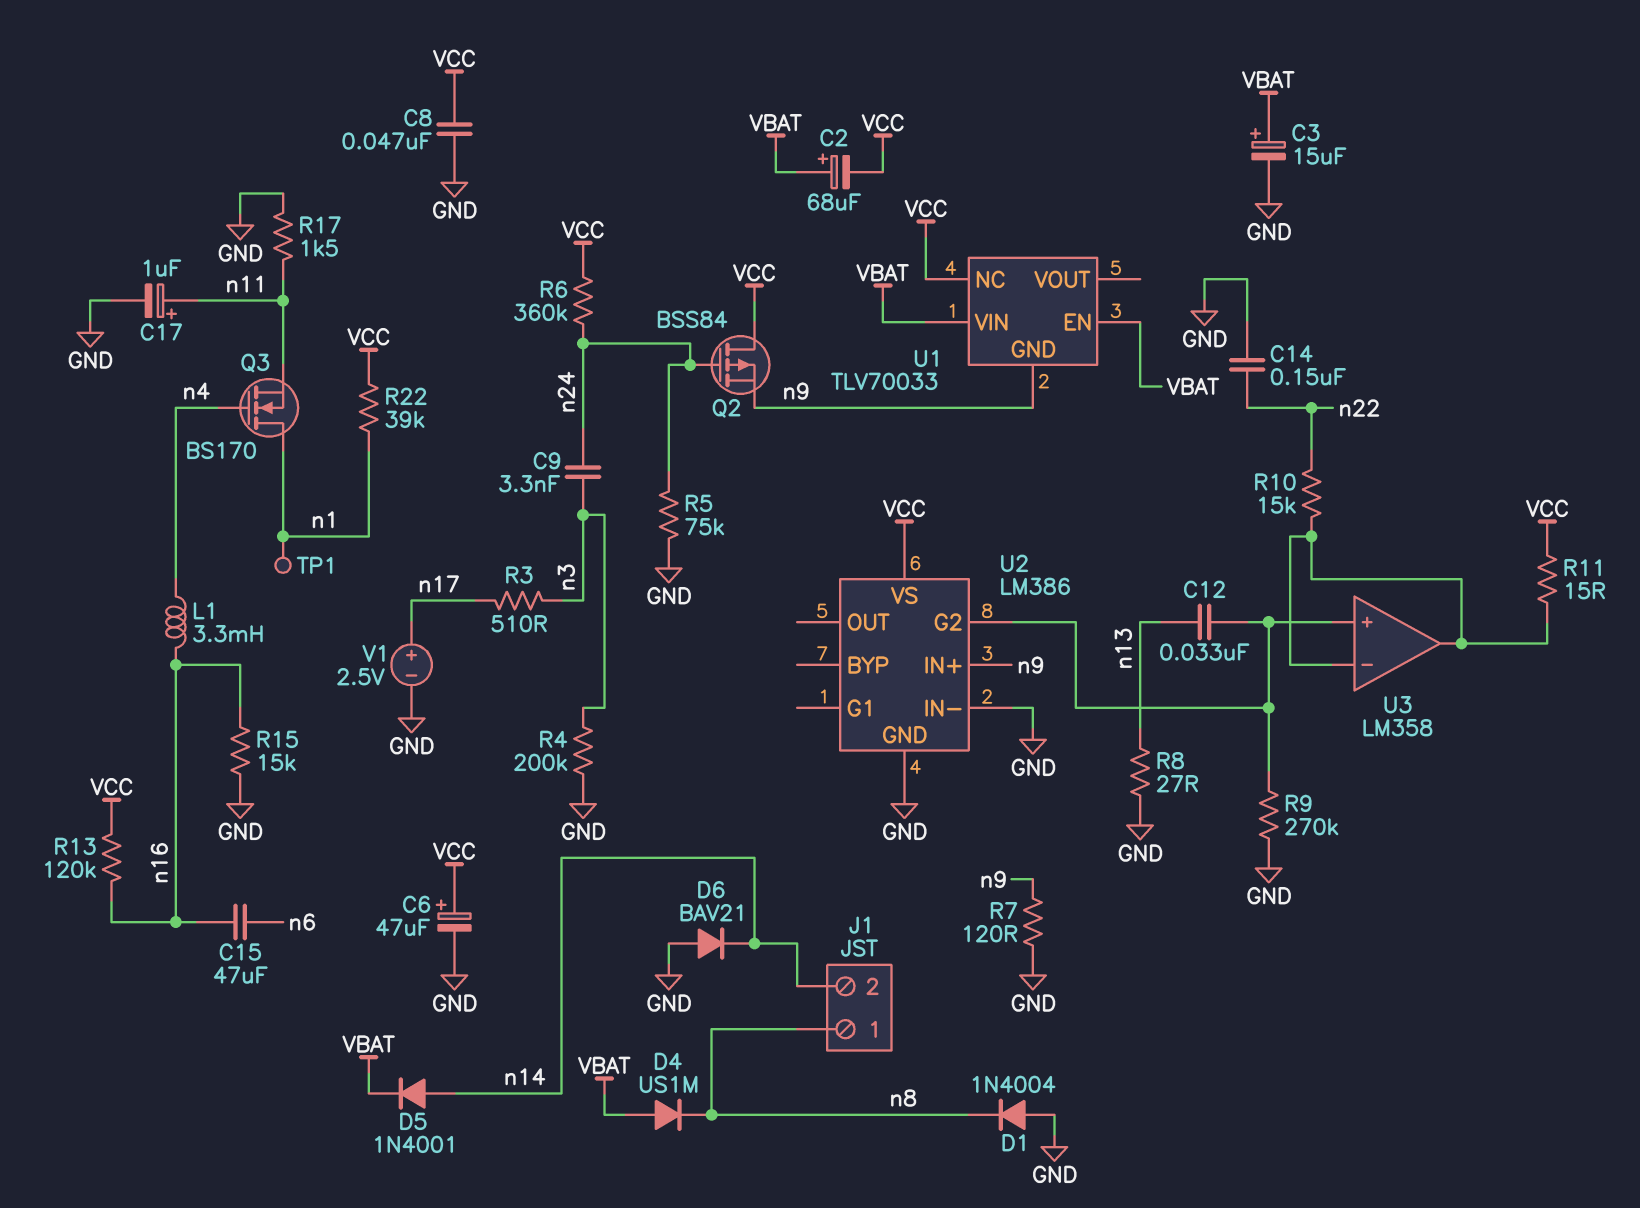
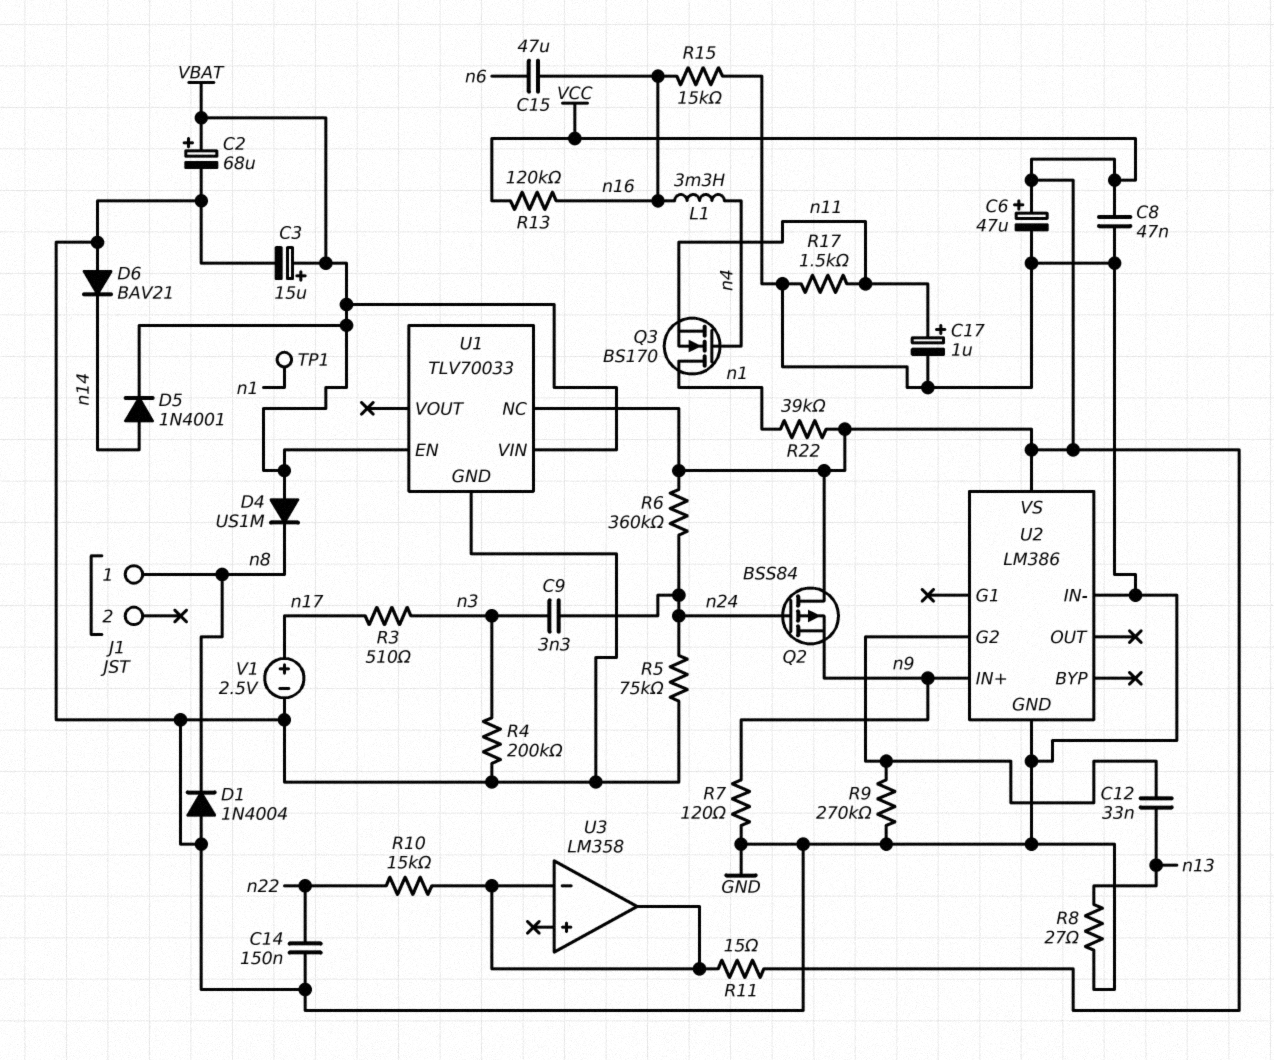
C2: 68uF (plus VBAT, minus VCC) -> 68uF (plus VBAT, minus GND)
J1 pin 2: n14 -> none
U1 pin GND: n9 -> GND
U3 pin in+: U2/G2 -> none

